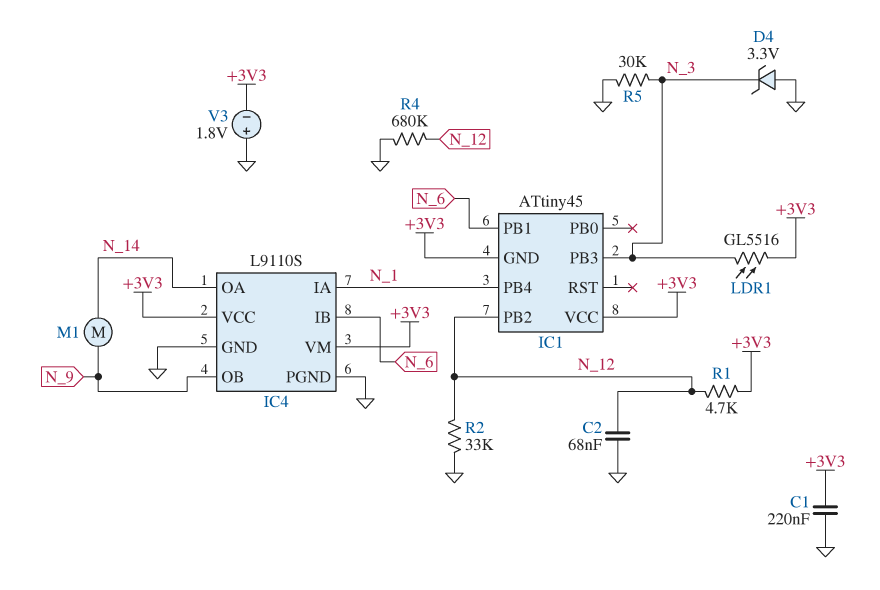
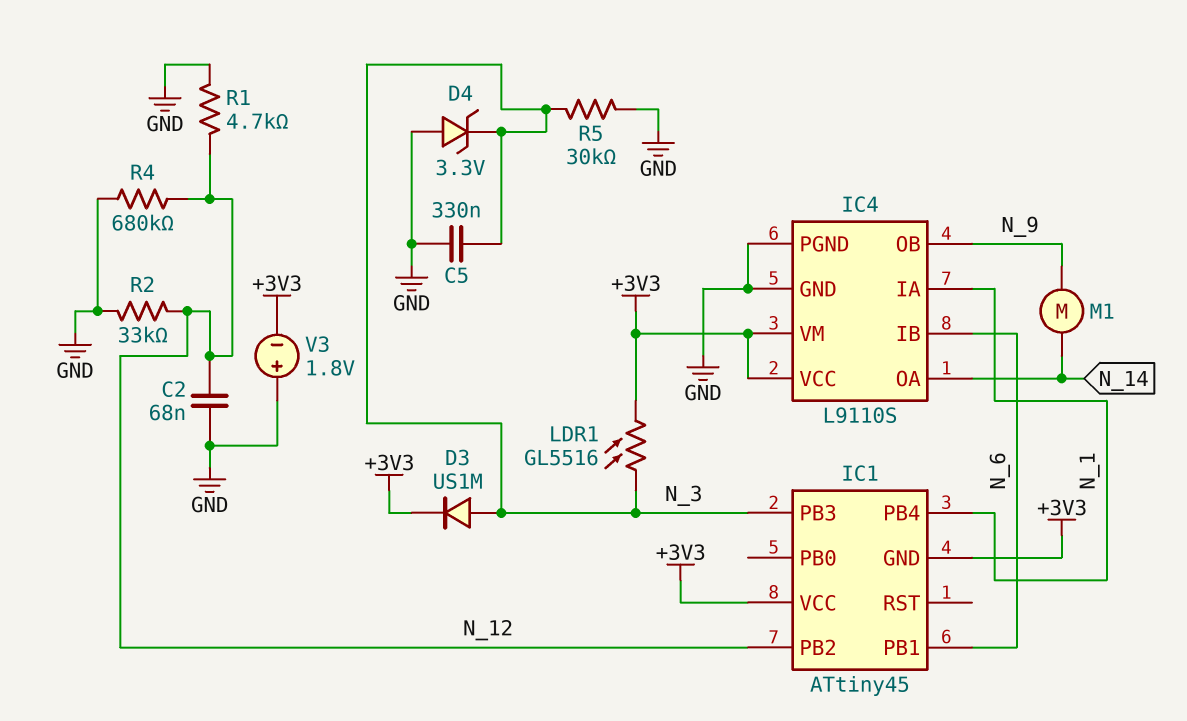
C1: 220nF (+3V3, GND) -> none
C5: none -> 330nF (GND, N_3)
D3: none -> diode US1M (A N_3, K +3V3)
R1: 4.7k (+3V3, N_12) -> 4.7k (GND, N_12)

